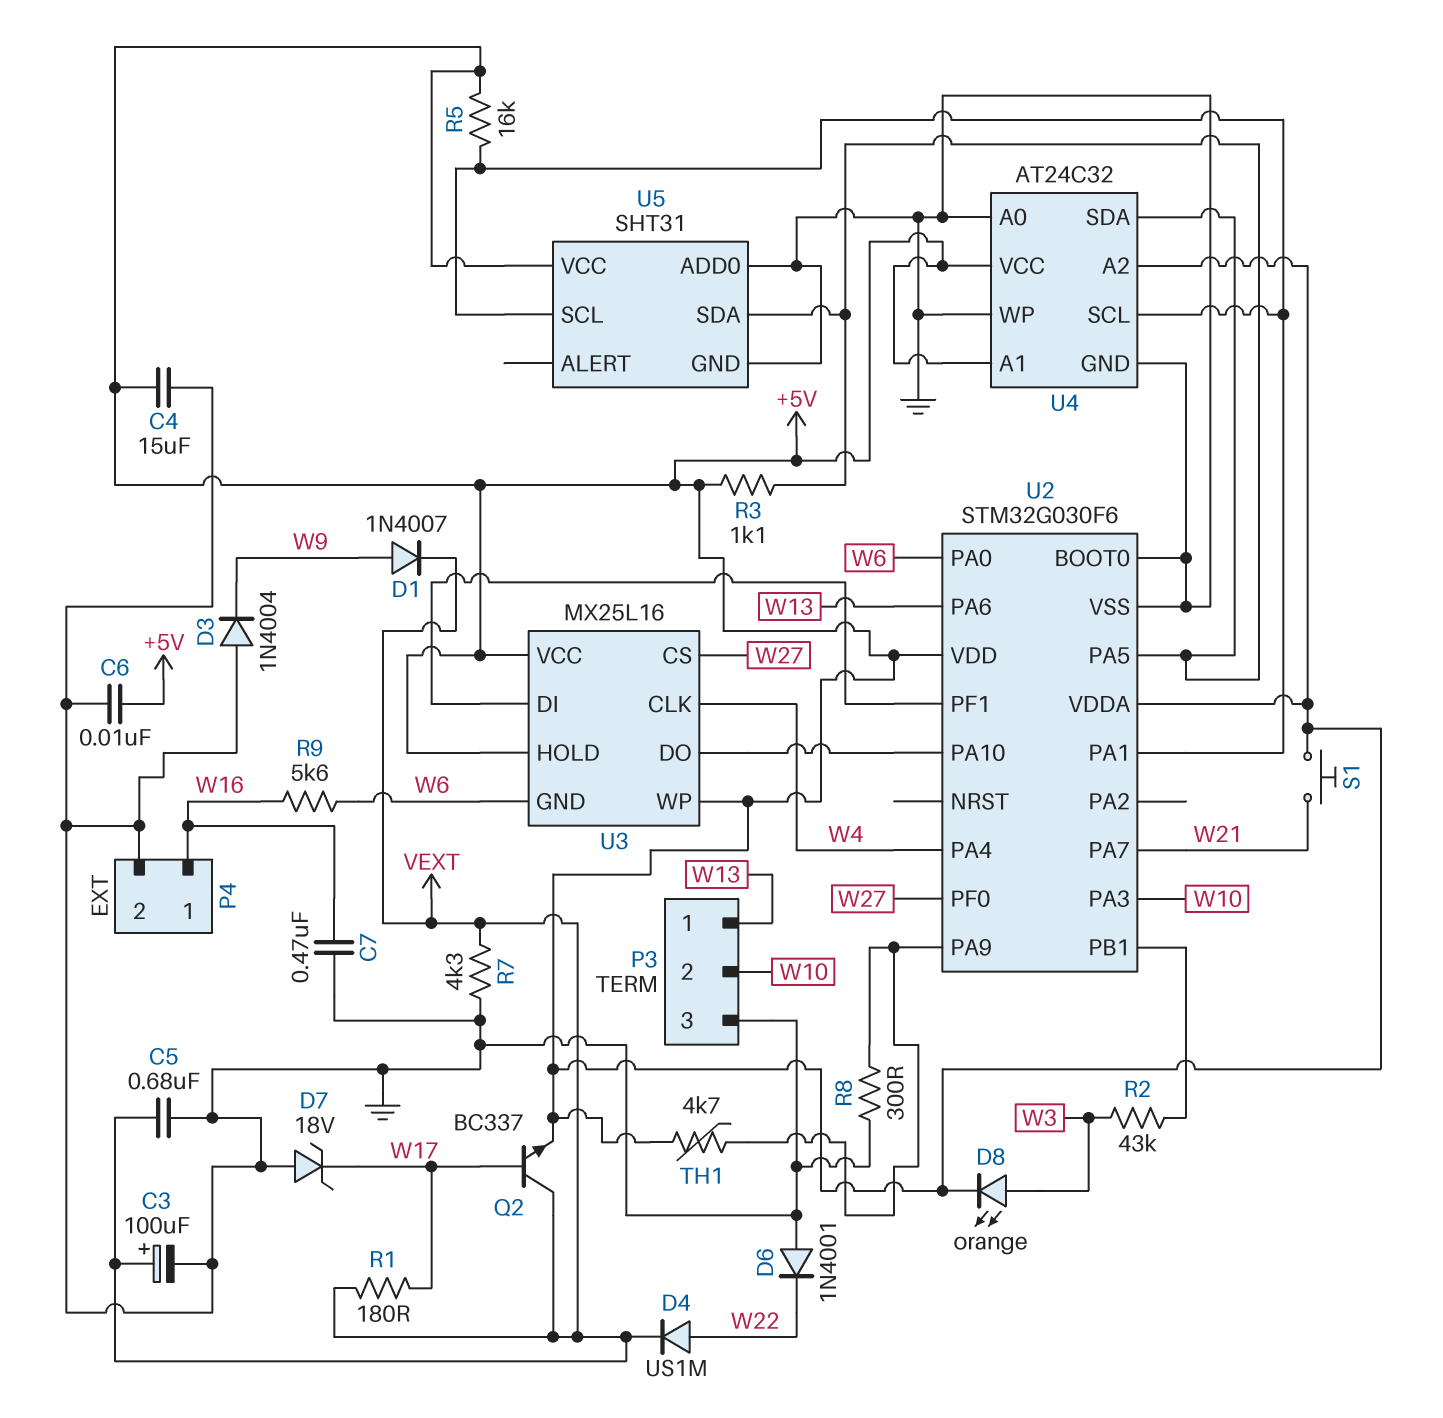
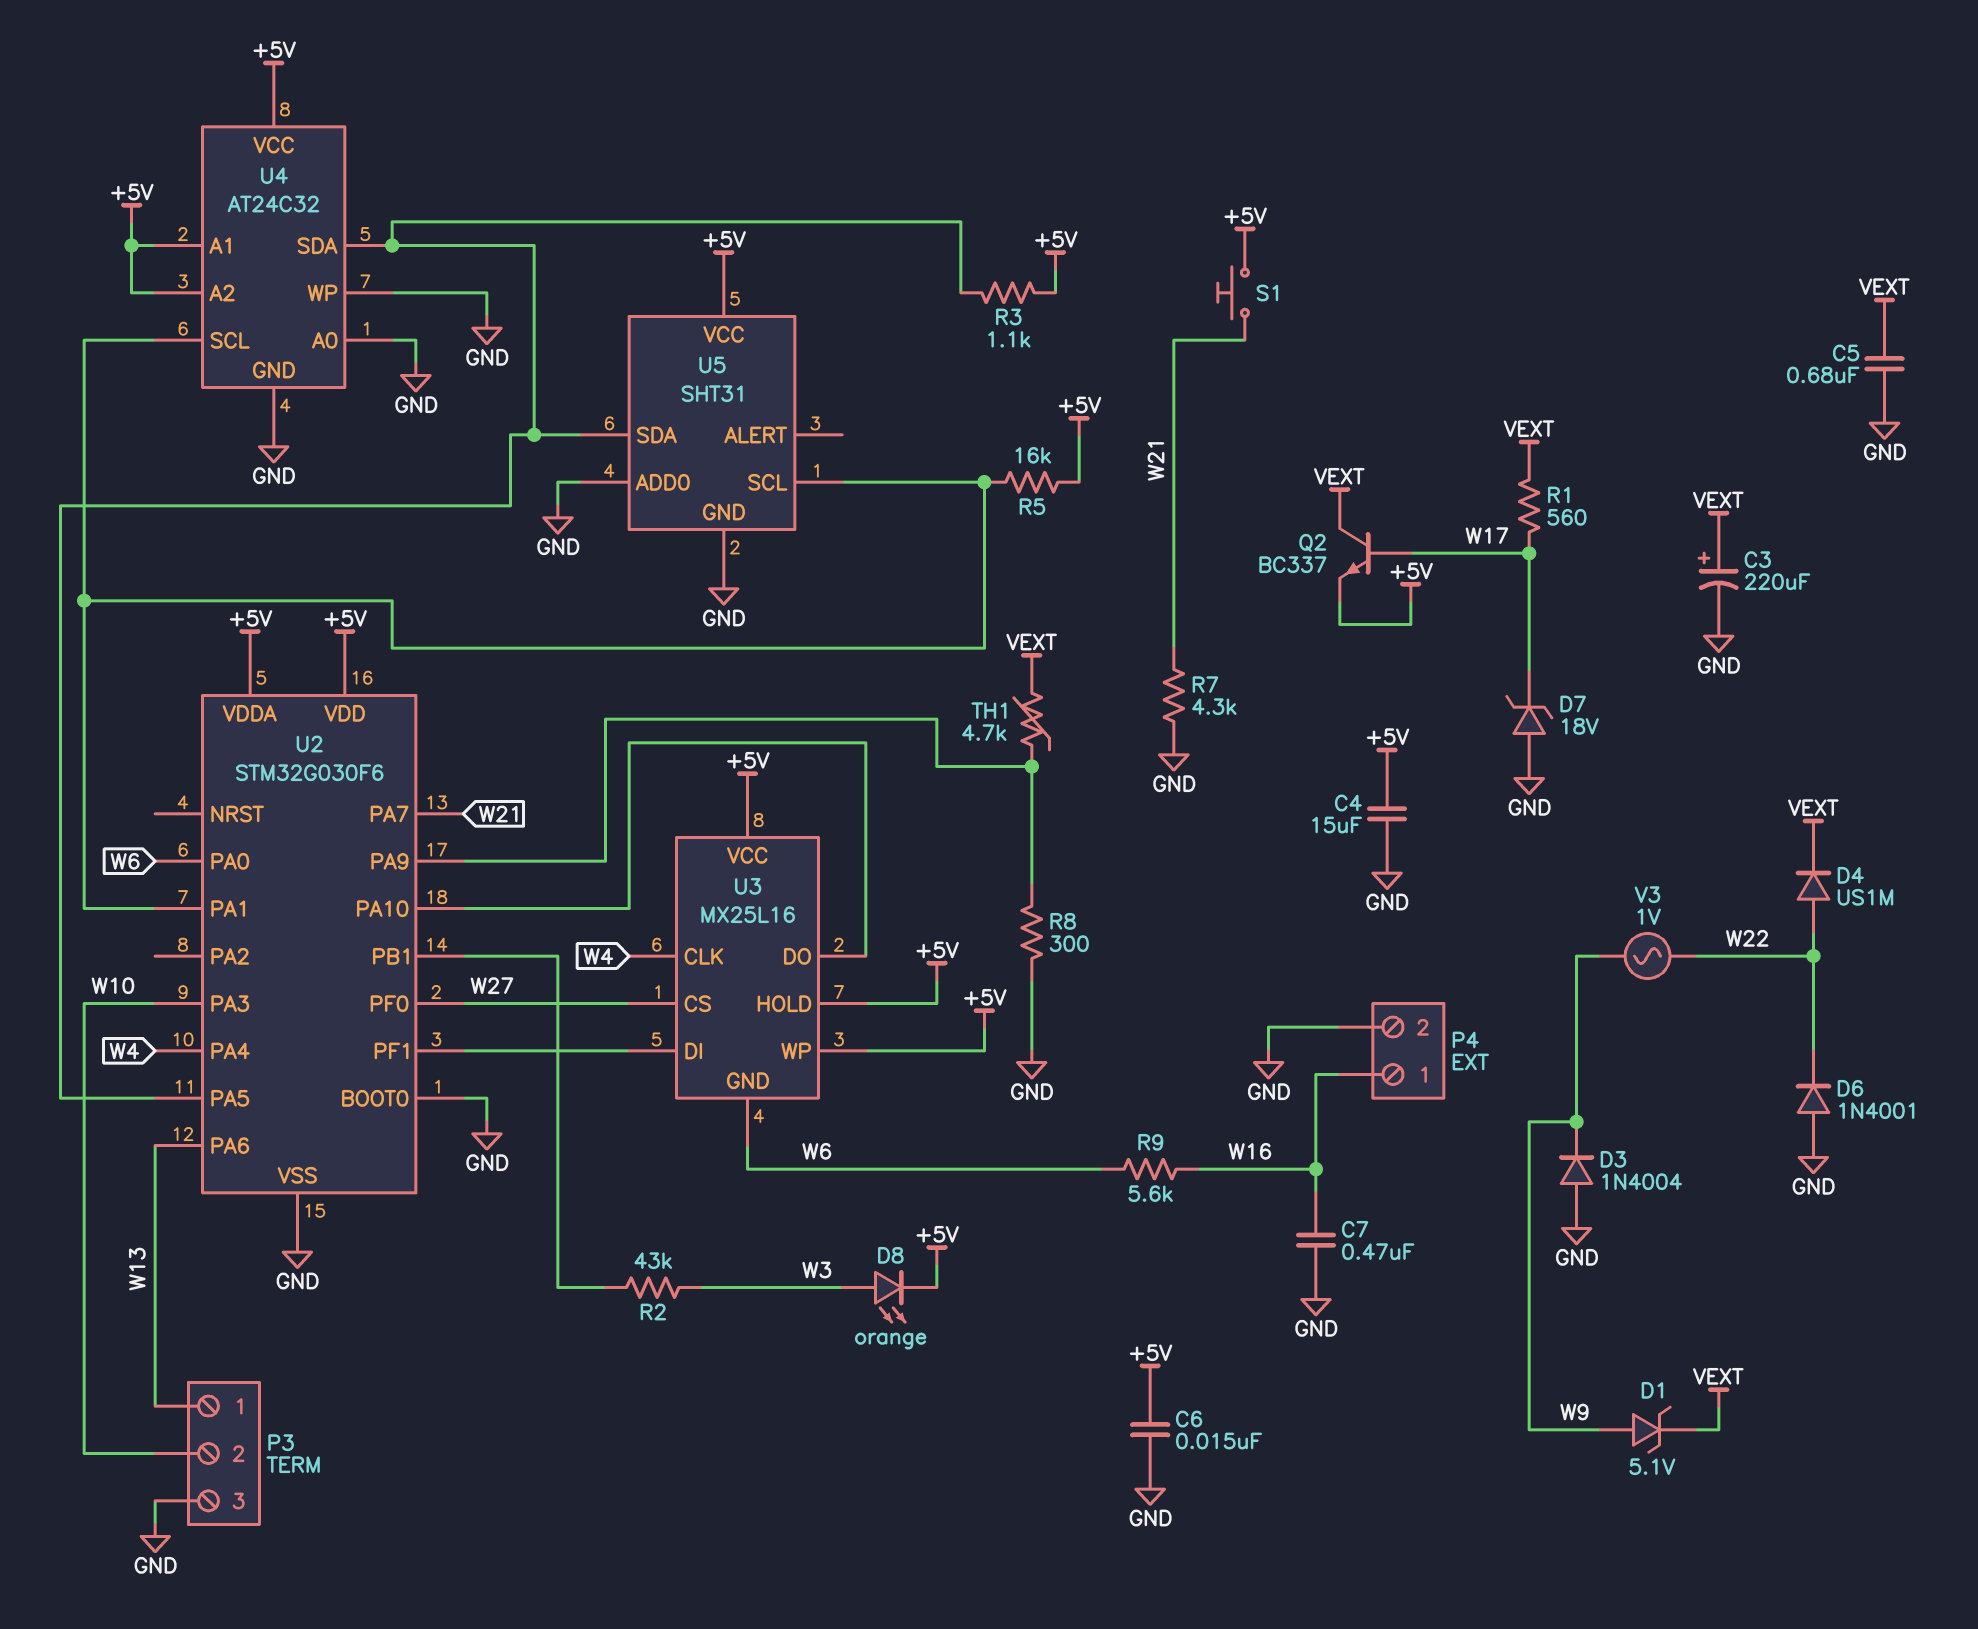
C3: 100uF (plus VEXT, minus GND) -> 220uF (plus VEXT, minus GND)
C6: 10nF (+5V, GND) -> 15nF (+5V, GND)
D1: diode 1N4007 (A W9, K VEXT) -> zener 5.1V (A W9, K VEXT)
R1: 180 (VEXT, W17) -> 560 (VEXT, W17)
R7: 4.3k (GND, VEXT) -> 4.3k (GND, W21)
TH1: 4.7k (+5V, U2/PA9) -> 4.7k (U2/PA9, VEXT)
V3: none -> AC 1V (W9, W22)

